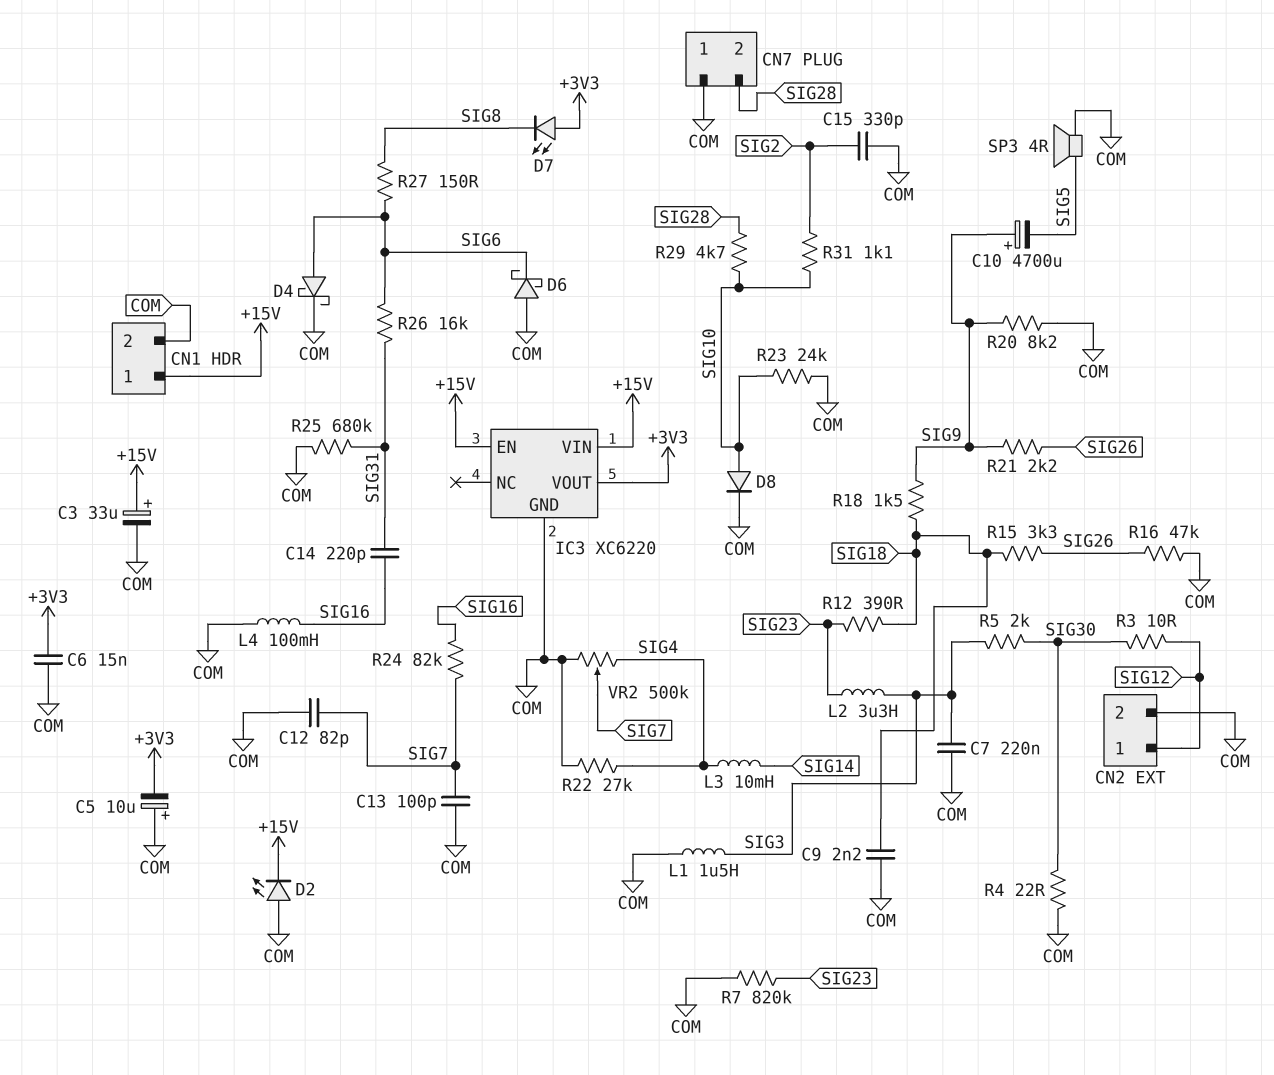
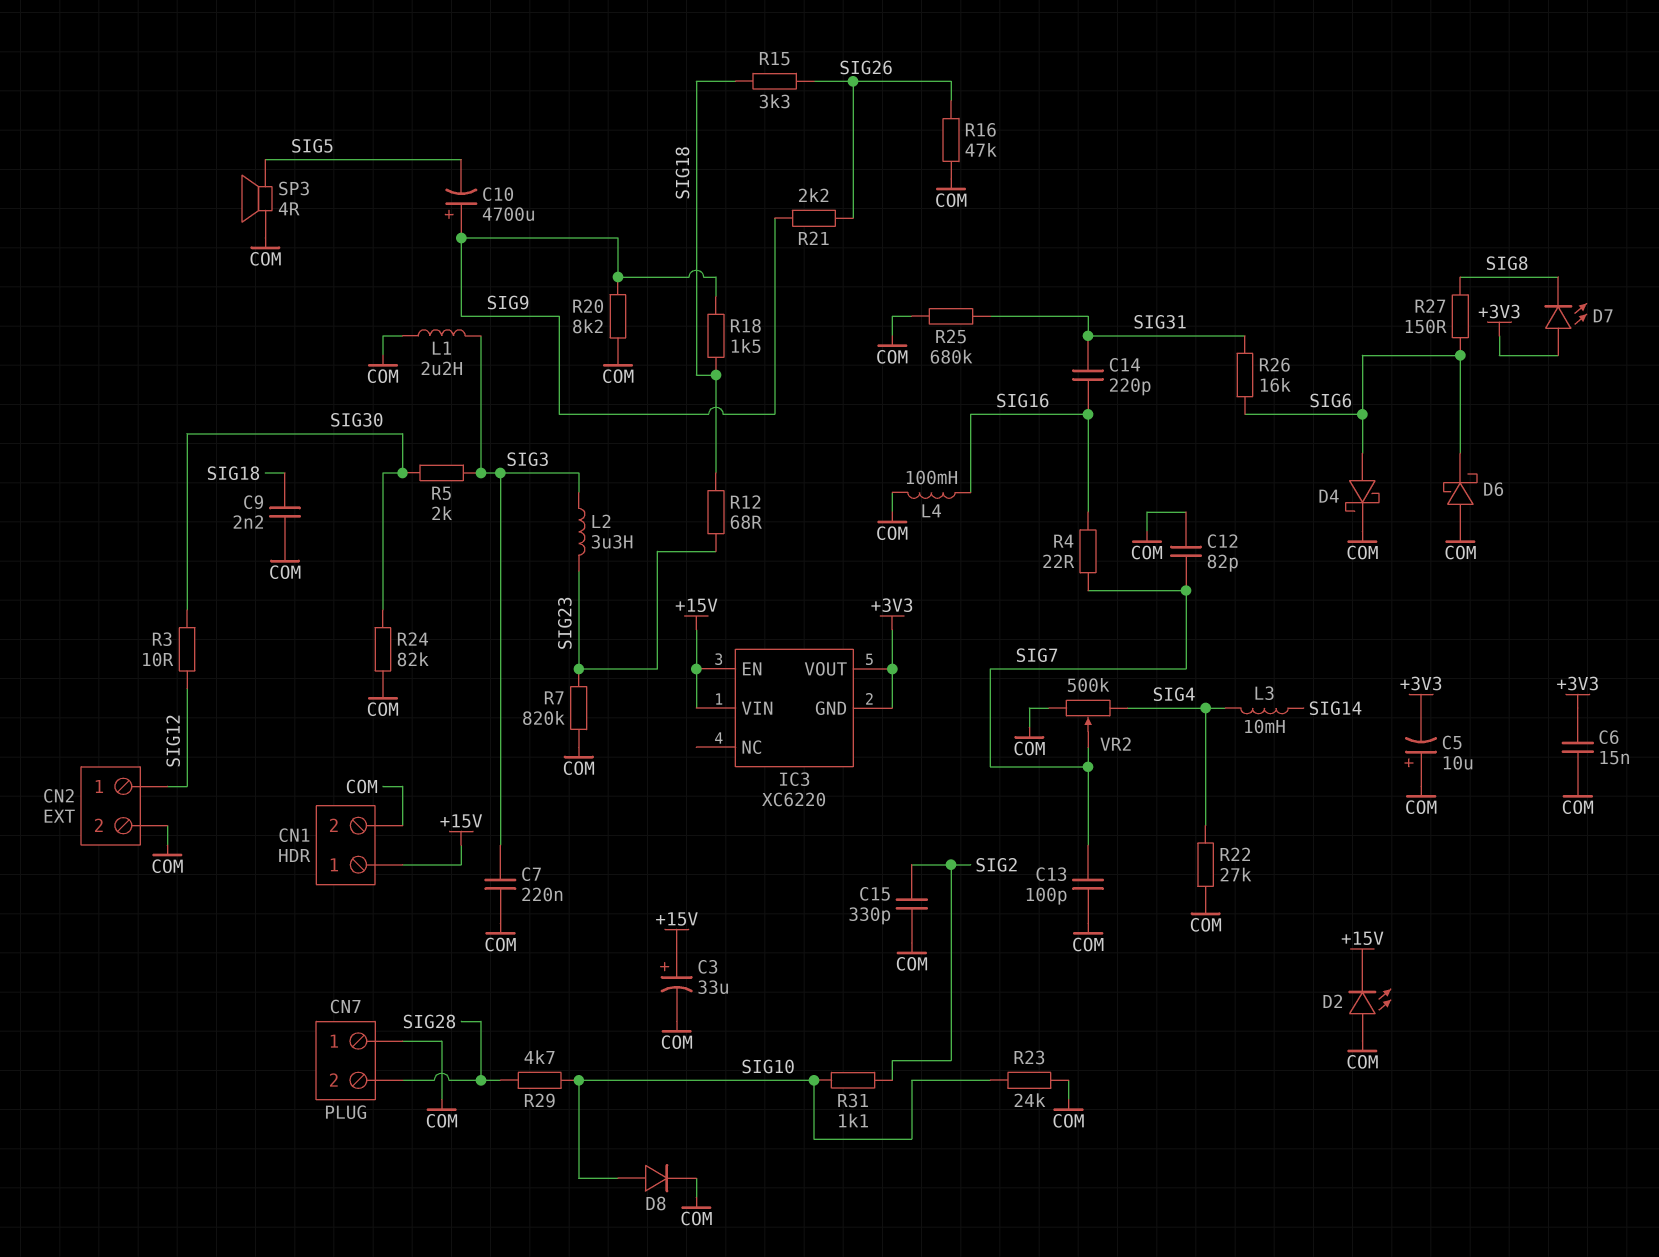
IC3 pin GND: COM -> +3V3
L1: 1.5uH (COM, SIG3) -> 2.2uH (COM, SIG3)
R4: 22 (COM, SIG30) -> 22 (SIG7, SIG16)
R12: 390 (SIG18, SIG23) -> 68 (SIG18, SIG23)
R24: 82k (SIG7, SIG16) -> 82k (COM, SIG30)

